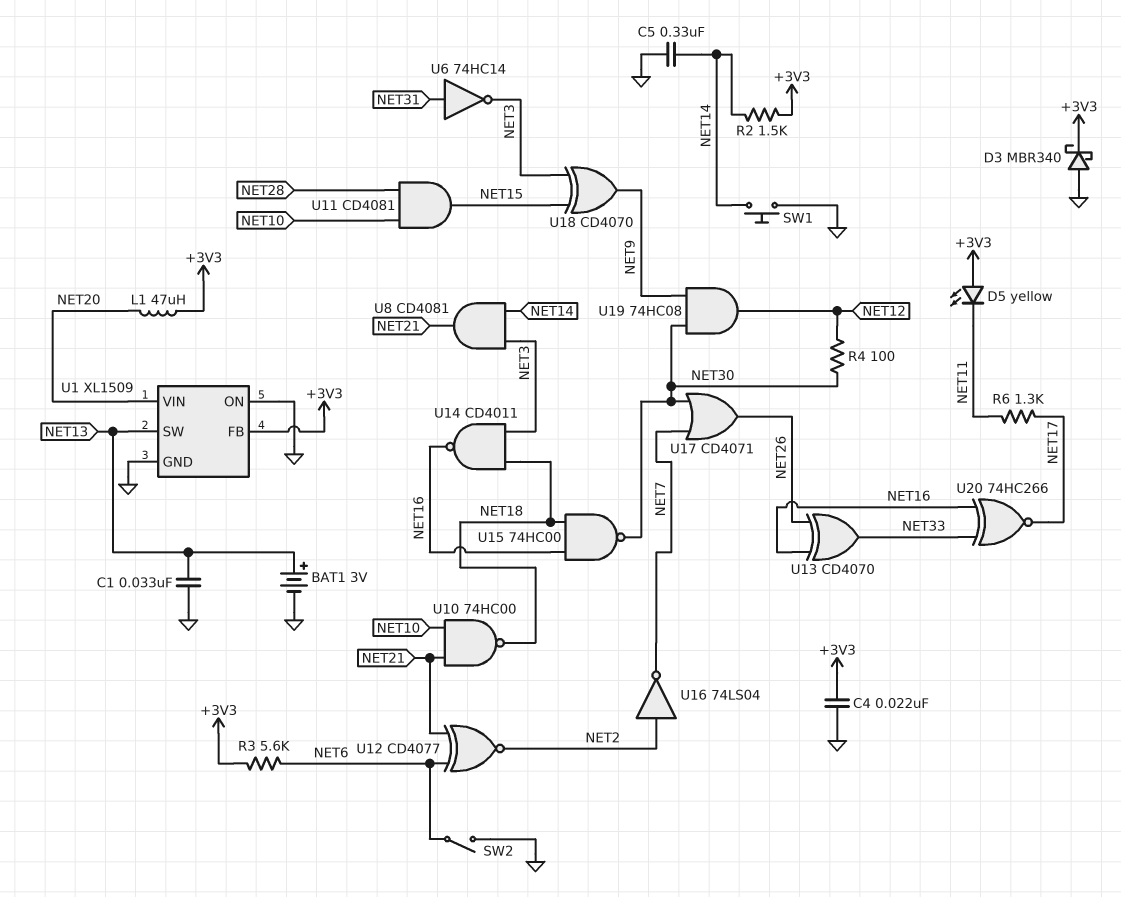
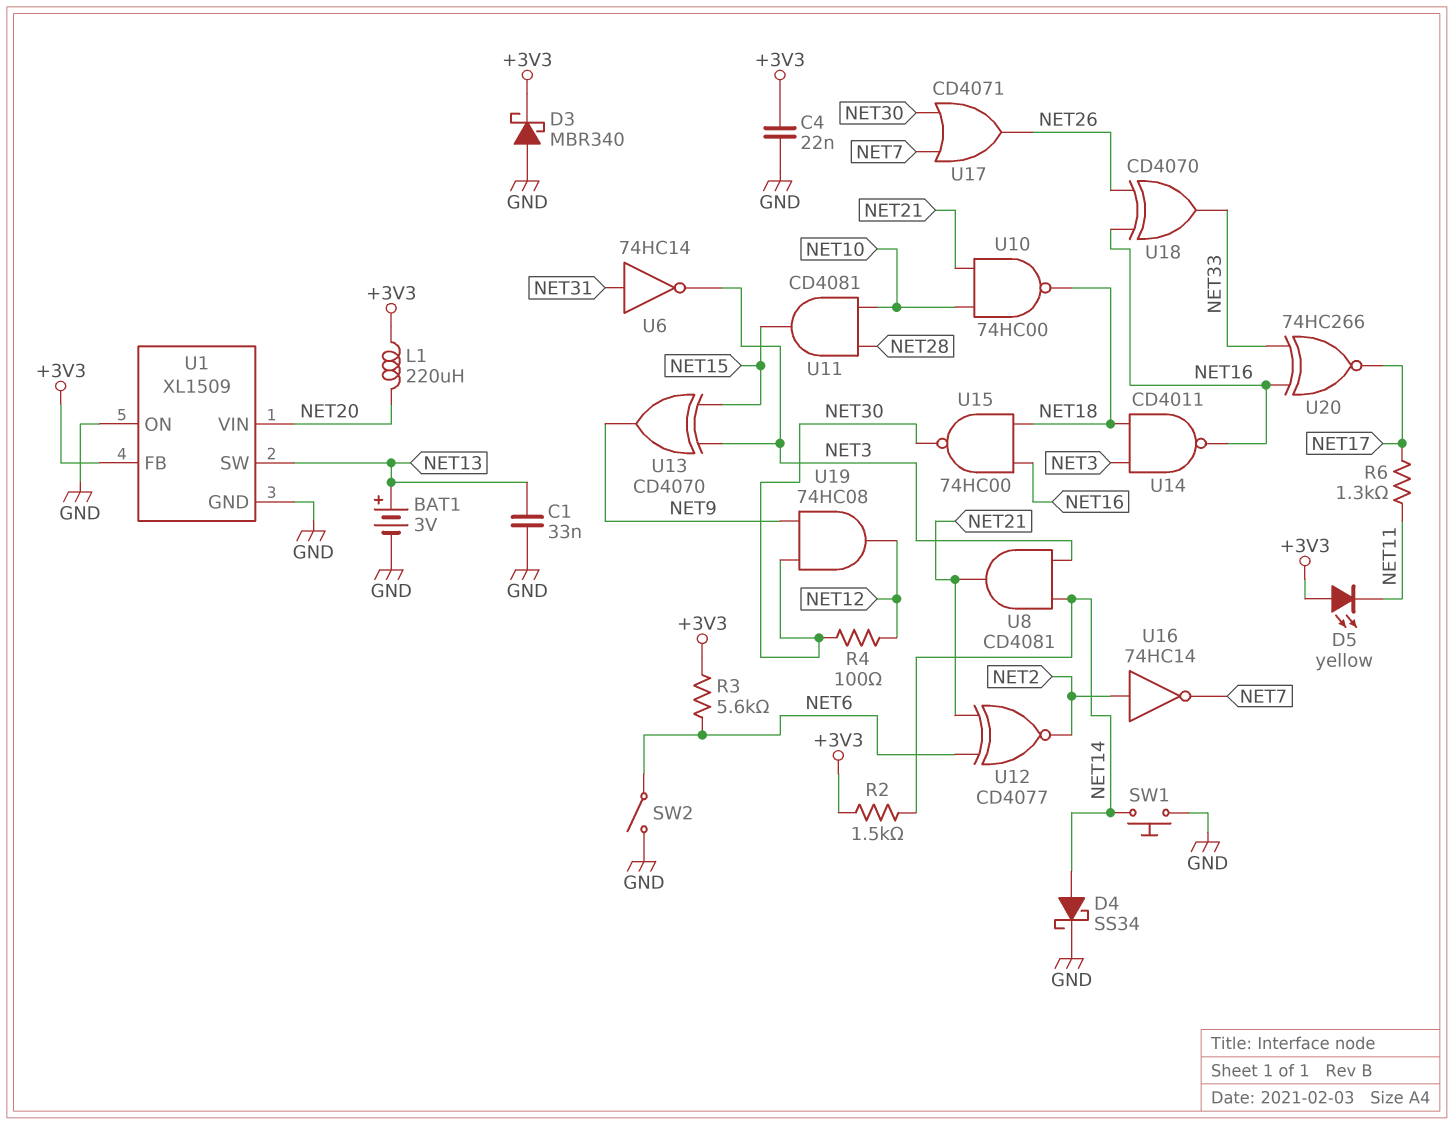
C5: 330nF (GND, NET14) -> none
D4: none -> schottky SS34 (A NET14, K GND)
L1: 47uH (+3V3, NET20) -> 220uH (+3V3, NET20)
U13: XOR CD4070 (in NET16, in NET26, out NET33) -> XOR CD4070 (in NET3, in NET15, out NET9)
U16: NOT 74LS04 (in NET2, out NET7) -> NOT 74HC14 (in NET2, out NET7)
U18: XOR CD4070 (in NET3, in NET15, out NET9) -> XOR CD4070 (in NET16, in NET26, out NET33)

